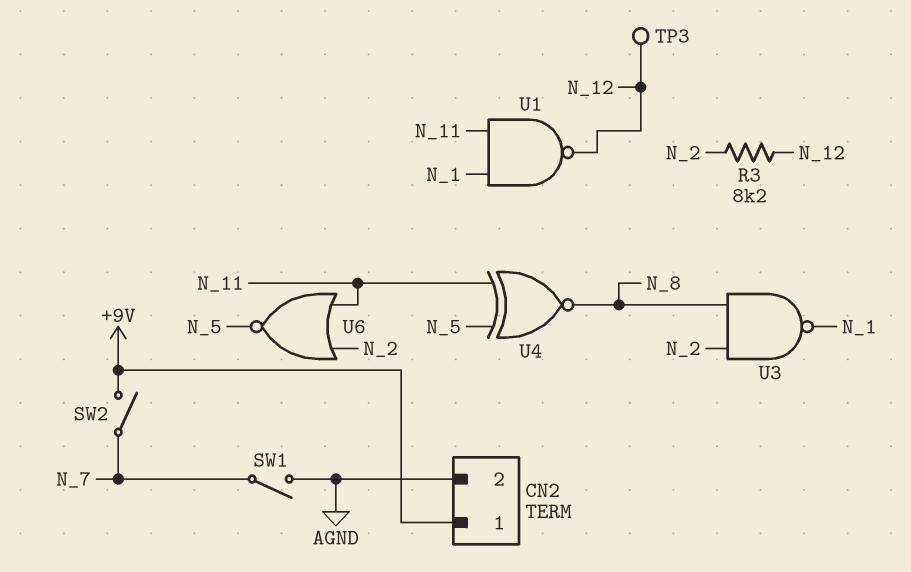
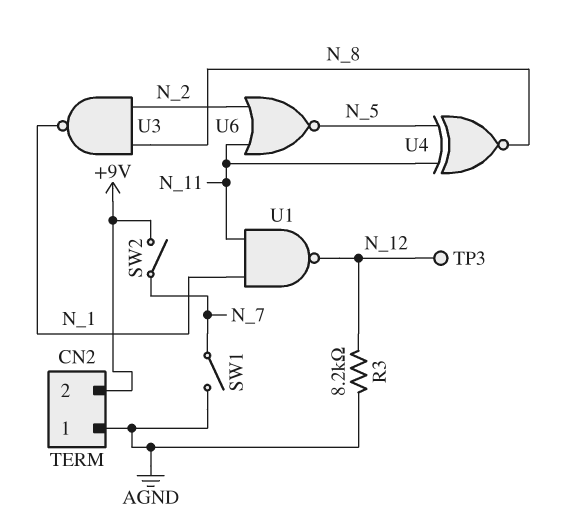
CN2 pin 1: +9V -> AGND
CN2 pin 2: AGND -> +9V
R3: 8.2k (N_2, N_12) -> 8.2k (AGND, N_12)

